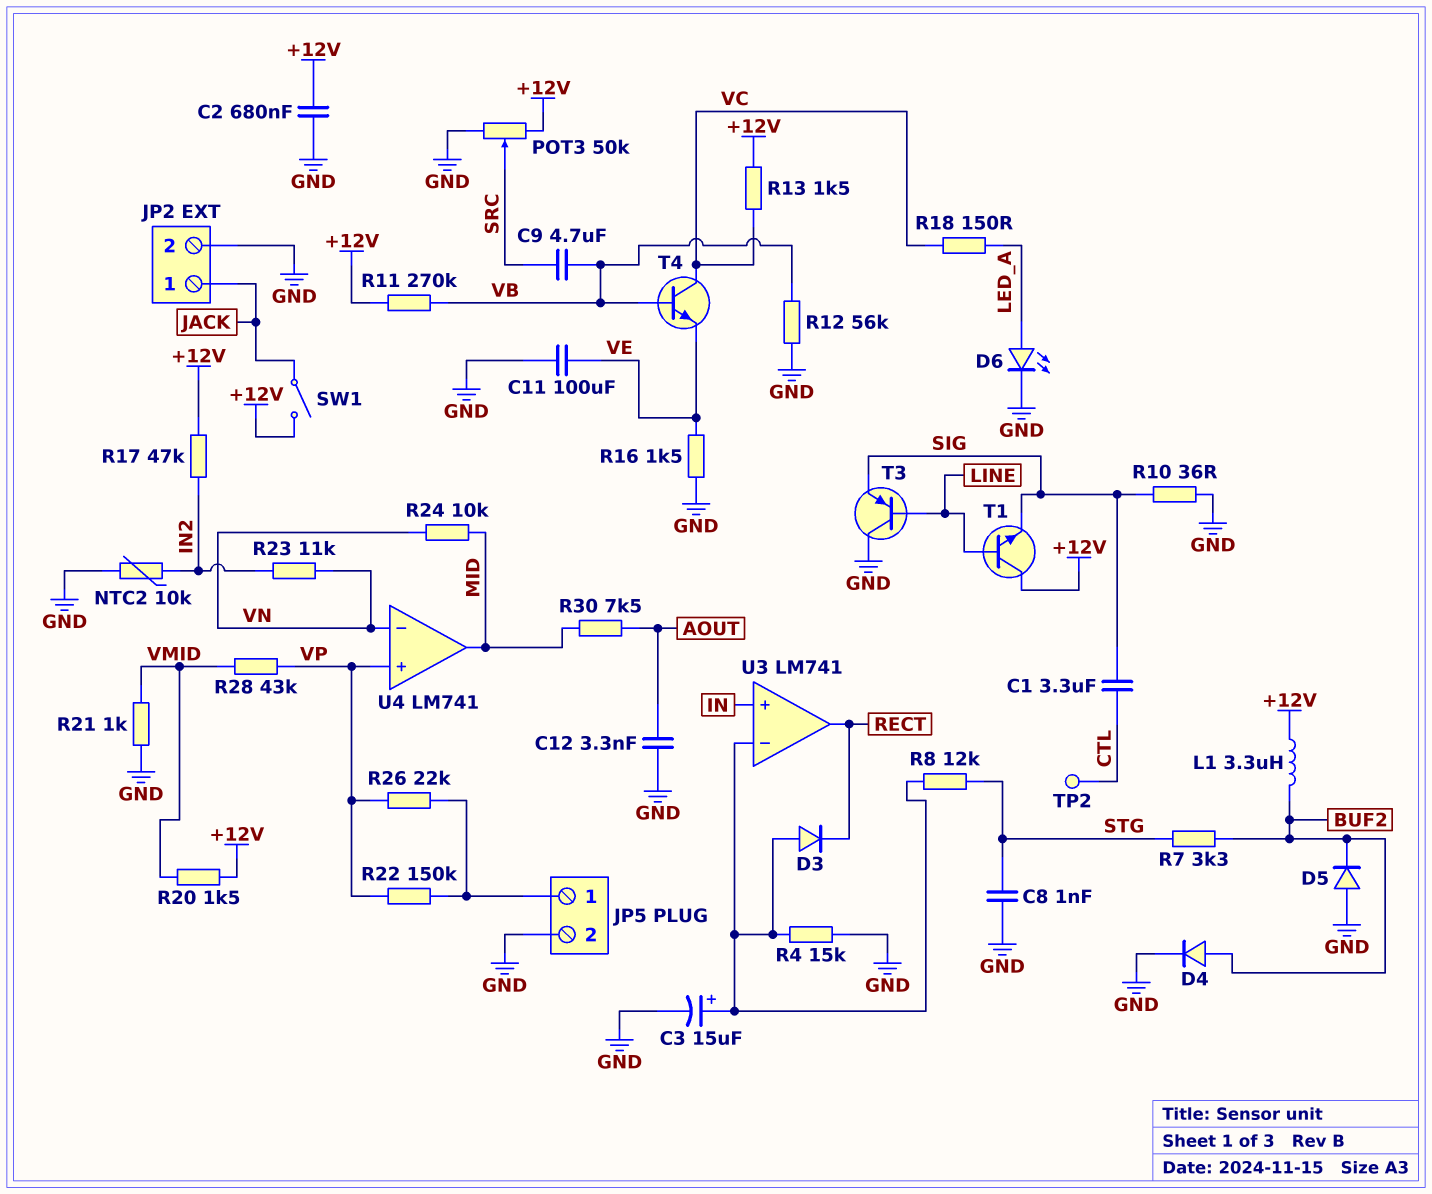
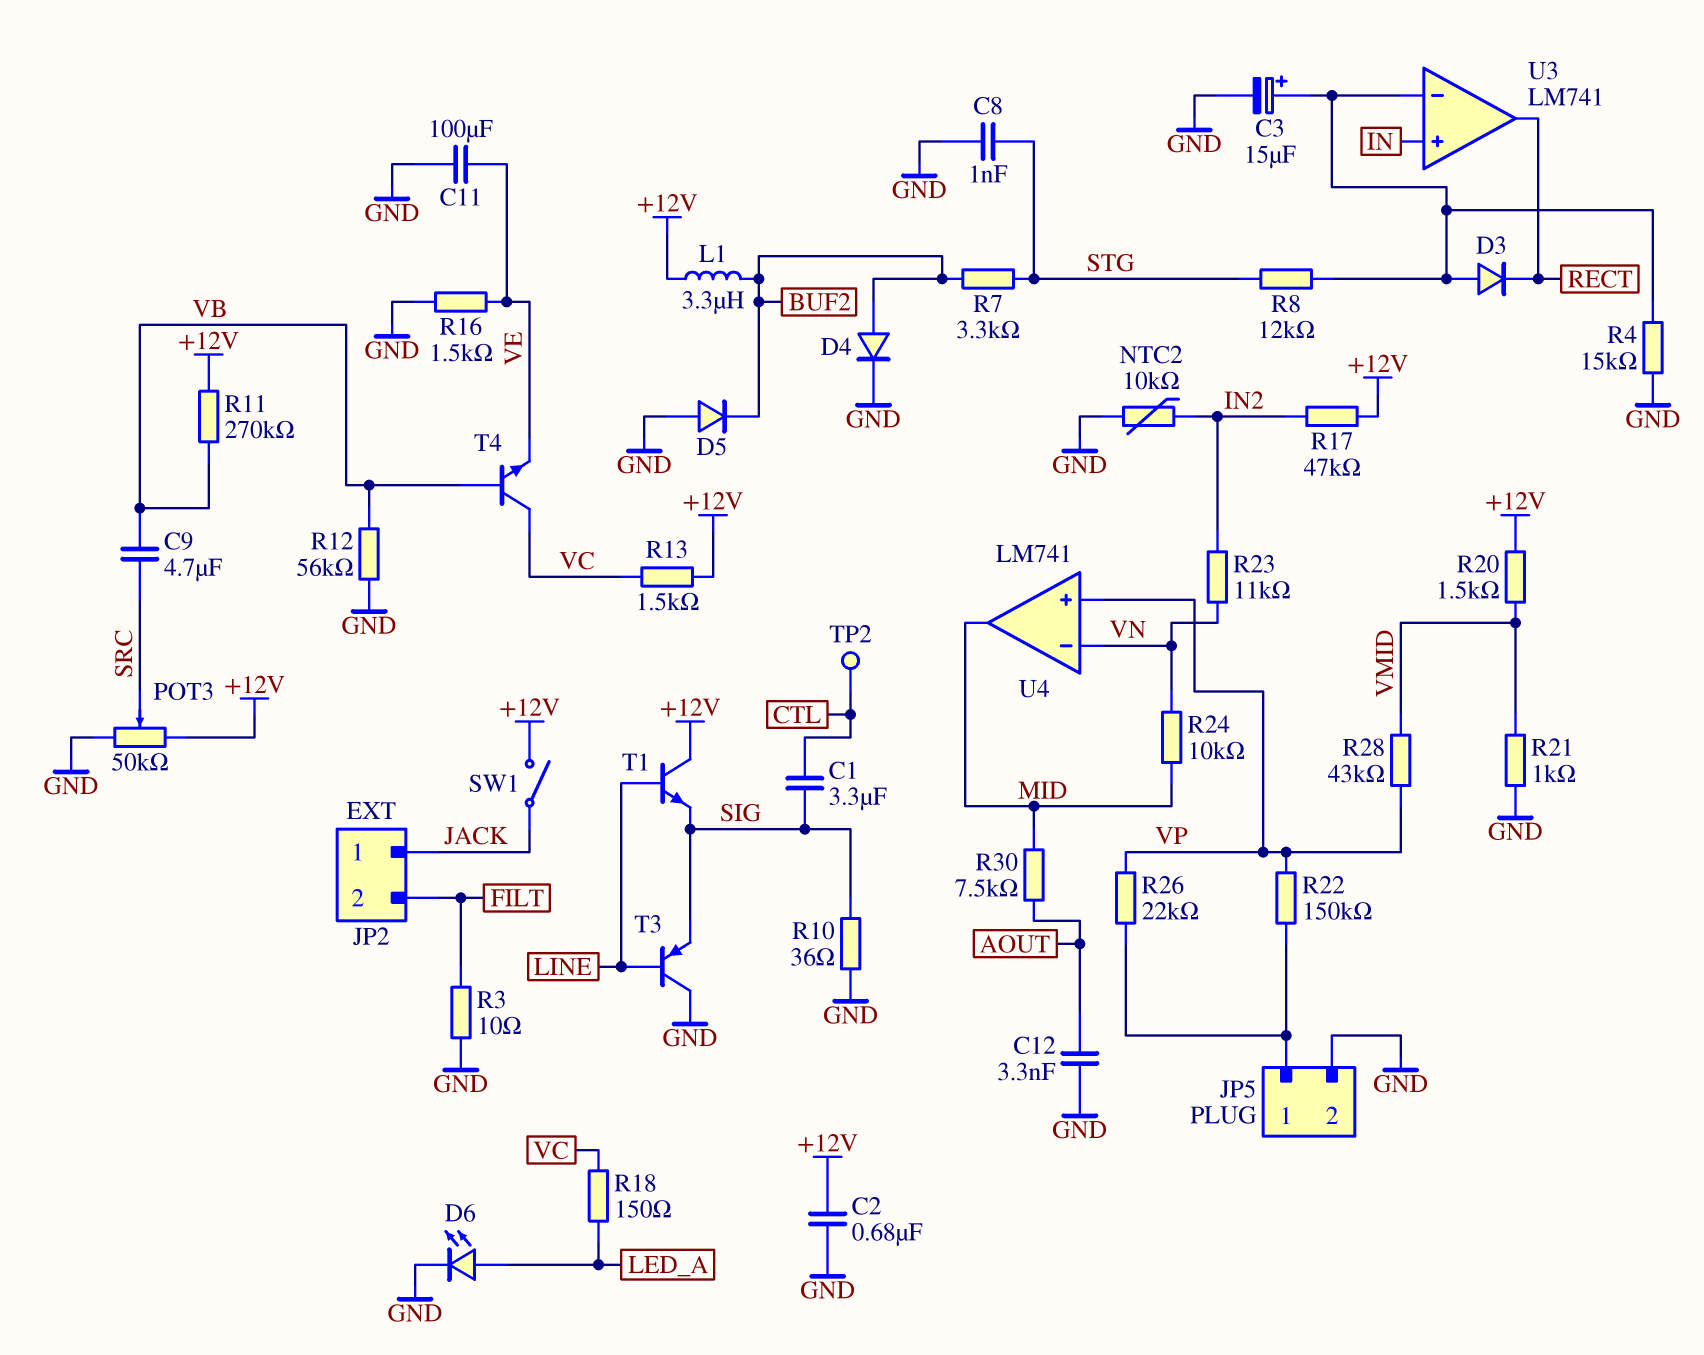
JP2 pin 2: GND -> FILT
R3: none -> 10 (FILT, GND)

